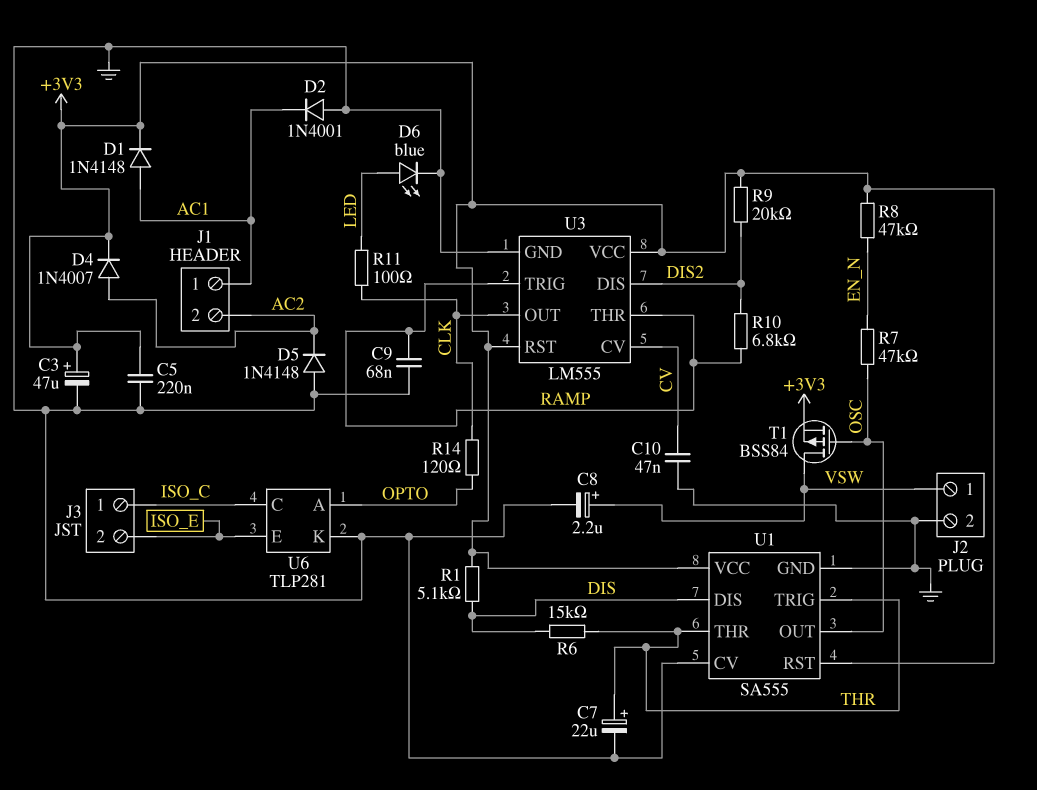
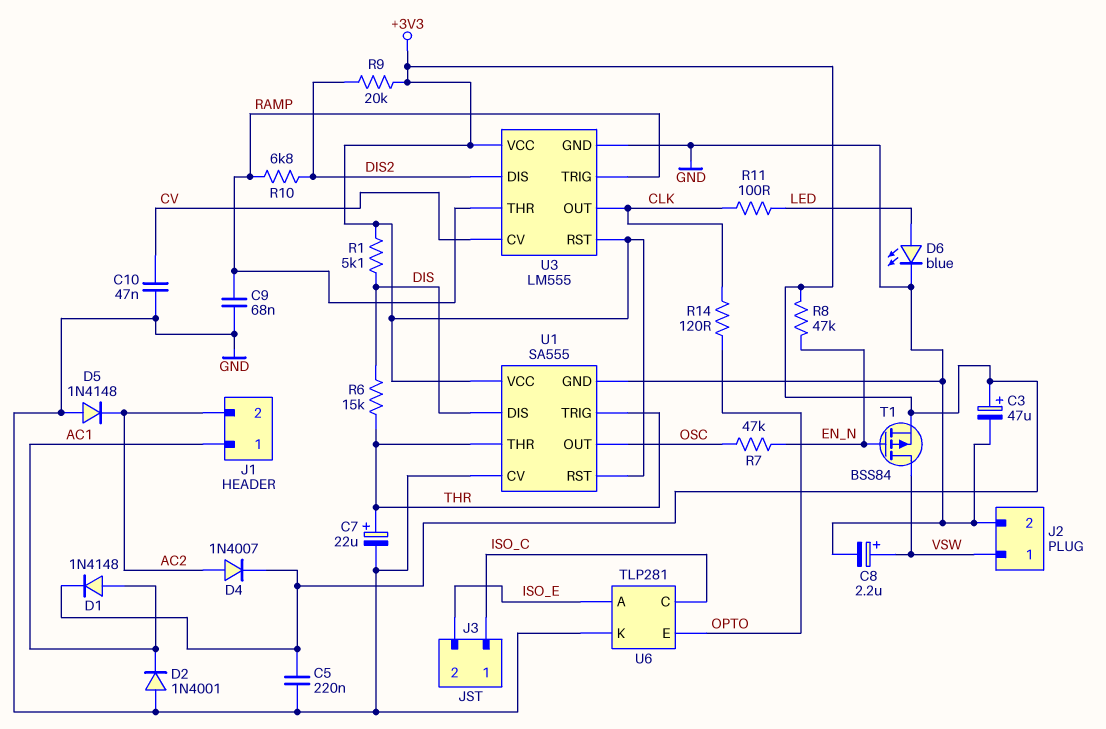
T1: PMOS BSS84 (G OSC, D VSW, S +3V3) -> PMOS BSS84 (G EN_N, D VSW, S +3V3)
U6 pin A: OPTO -> ISO_E
U6 pin E: ISO_E -> OPTO

